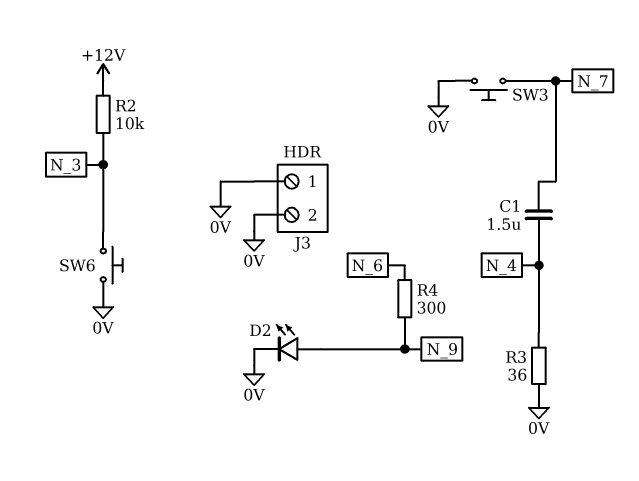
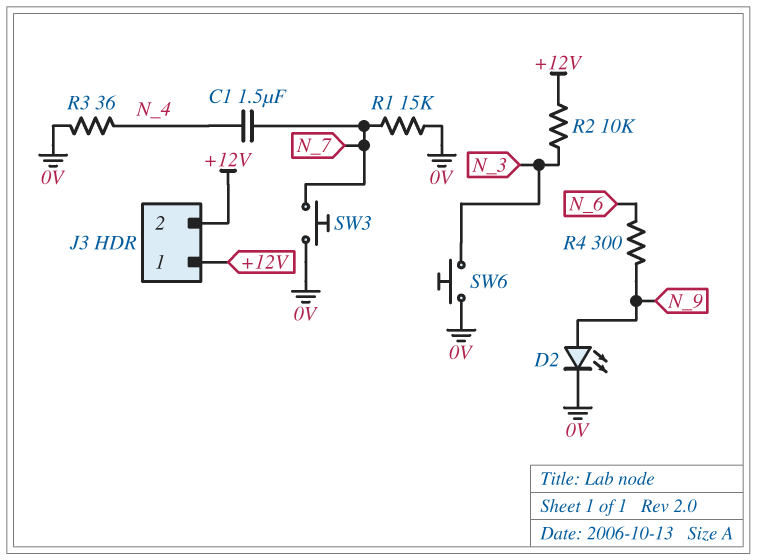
J3 pin 1: 0V -> +12V
J3 pin 2: 0V -> +12V
R1: none -> 15k (0V, N_7)

